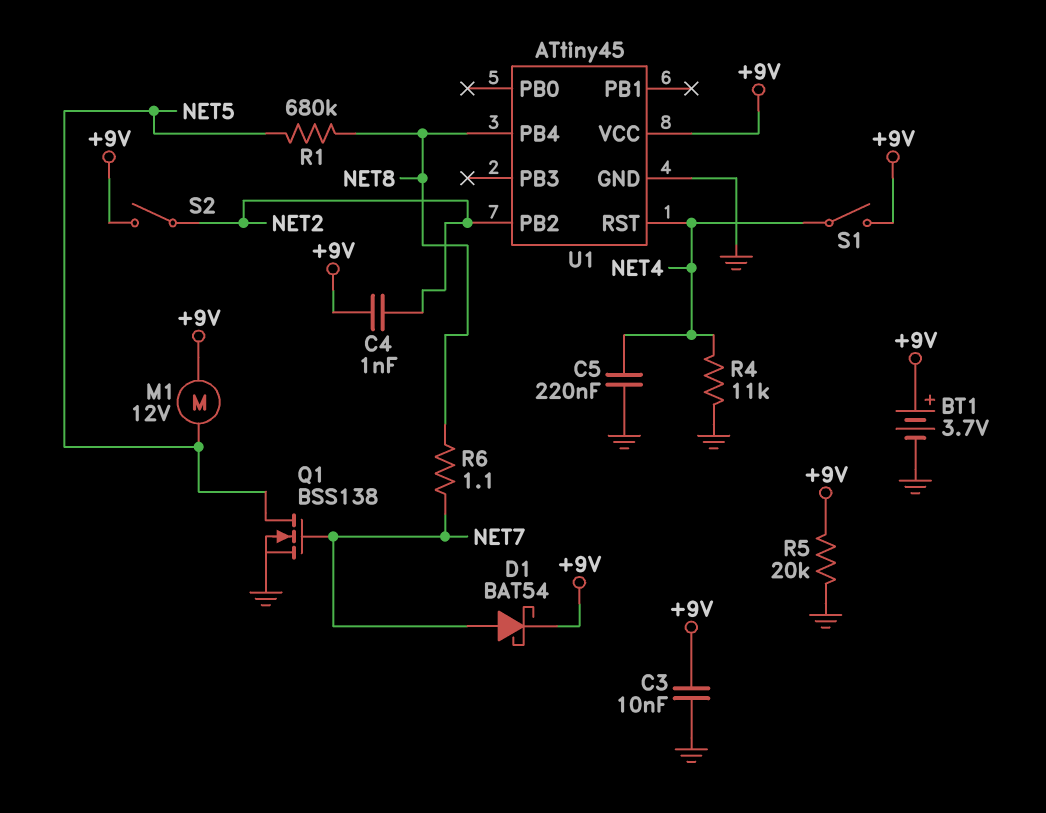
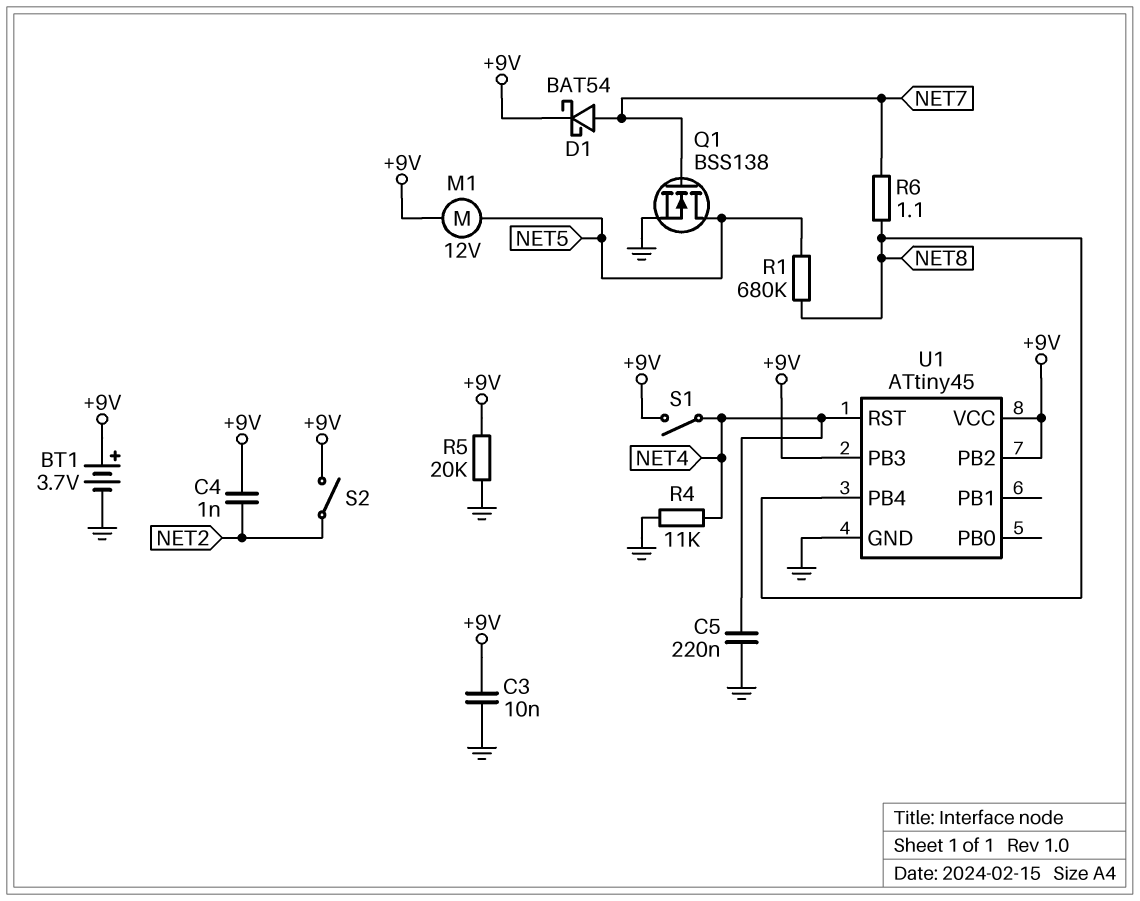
U1 pin PB2: NET2 -> +9V
U1 pin PB3: none -> +9V

